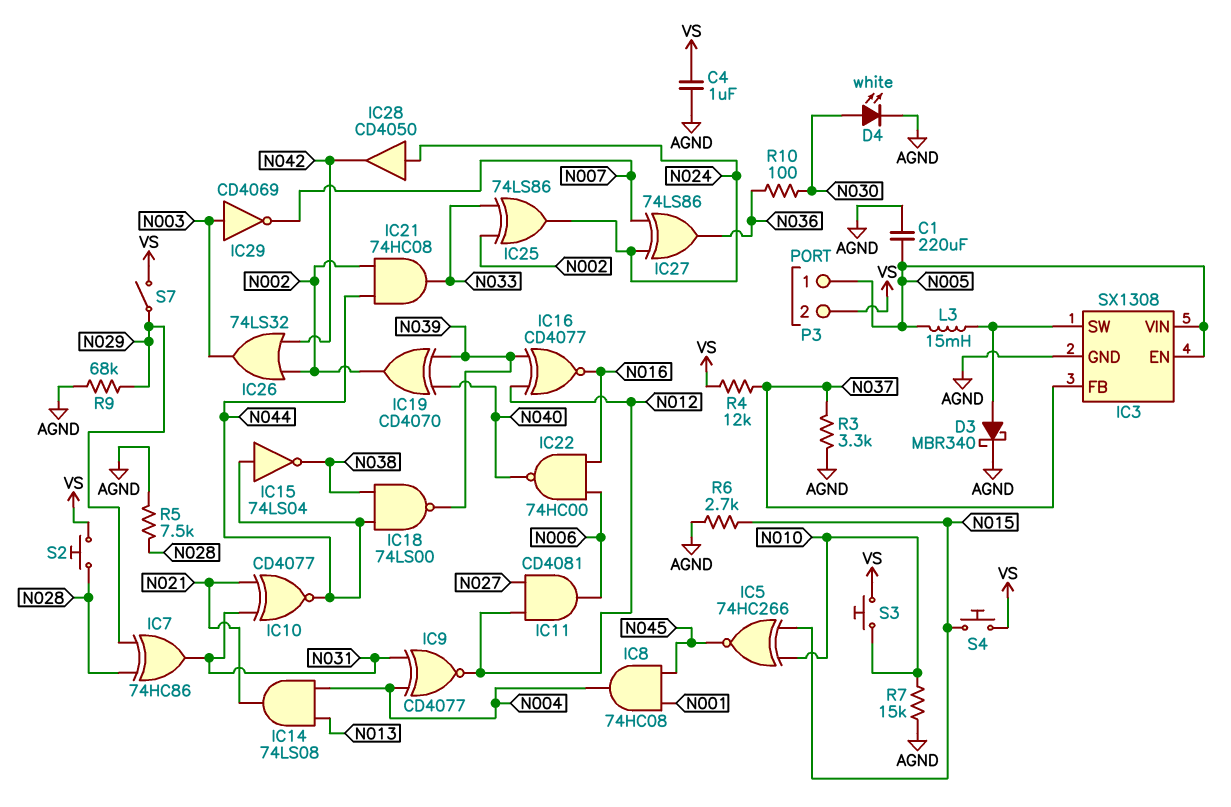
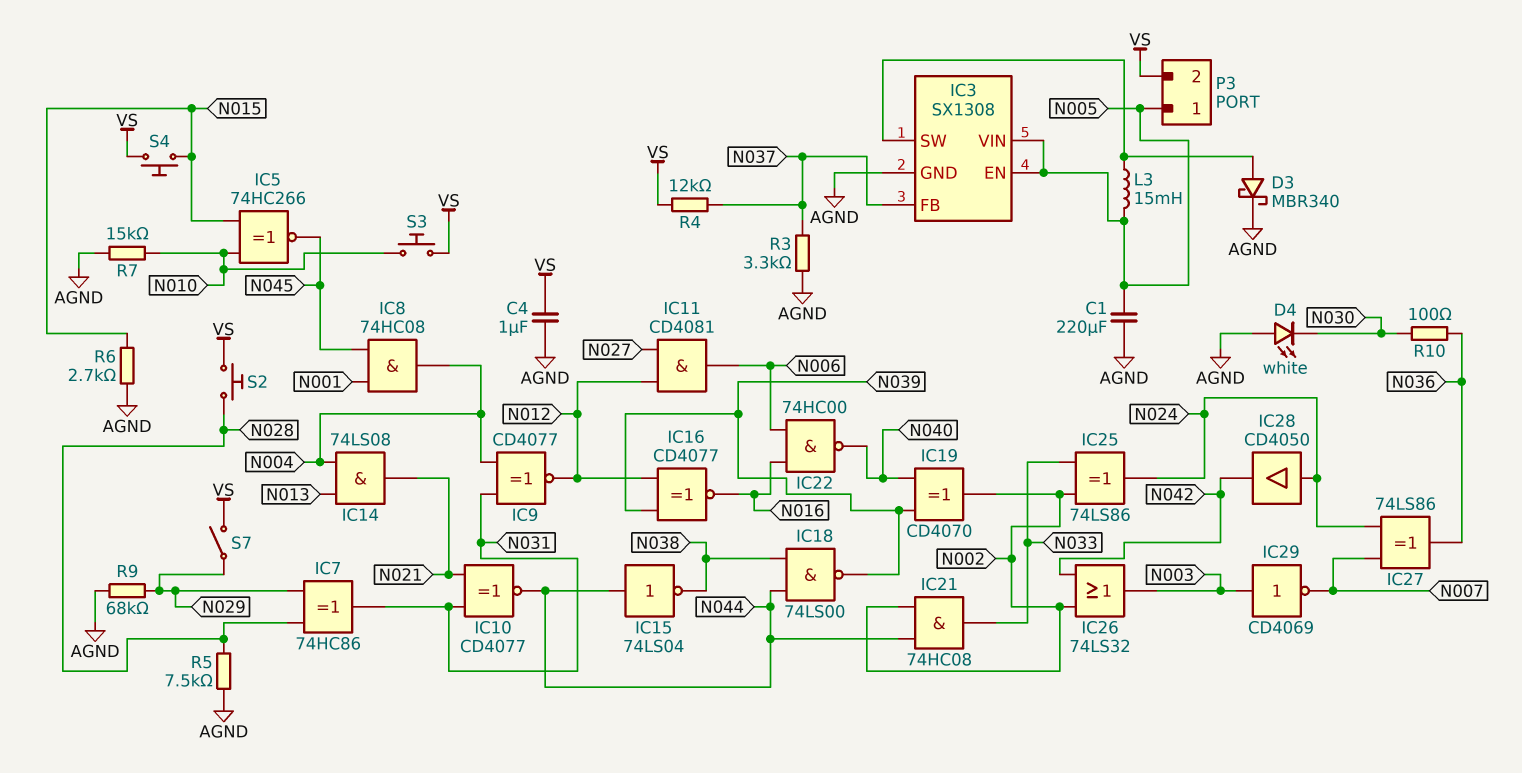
D4: LED white (A N030, K AGND) -> LED white (A AGND, K N030)

